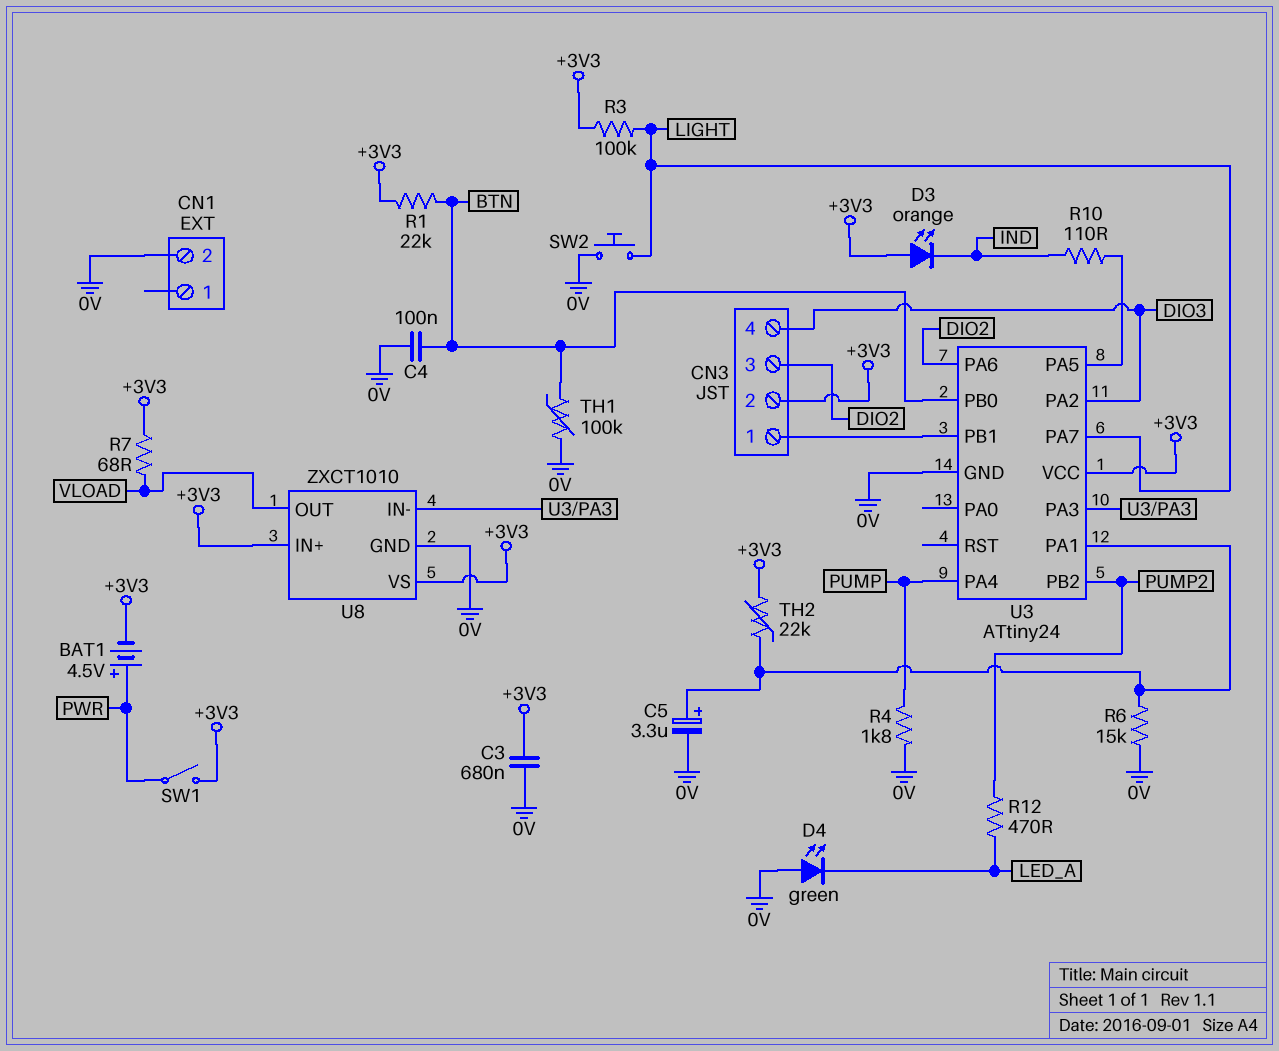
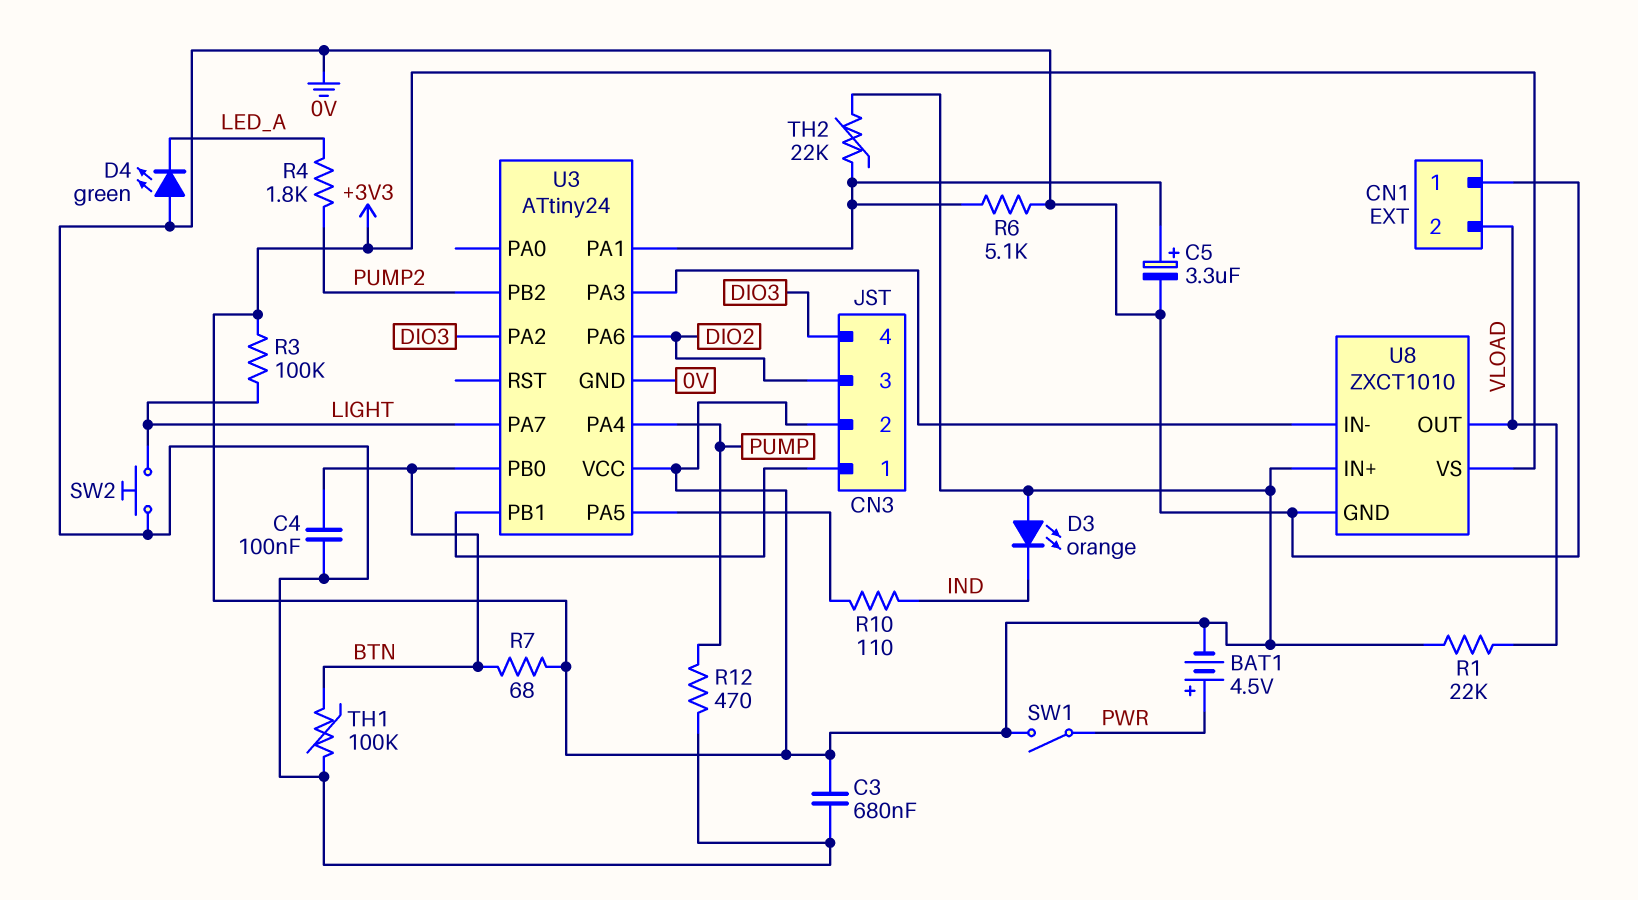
CN1 pin 1: none -> 0V
CN1 pin 2: 0V -> VLOAD
R1: 22k (+3V3, BTN) -> 22k (+3V3, VLOAD)
R4: 1.8k (0V, PUMP) -> 1.8k (LED_A, PUMP2)
R6: 15k (0V, U3/PA1) -> 5.1k (0V, U3/PA1)
R7: 68 (+3V3, VLOAD) -> 68 (+3V3, BTN)
R12: 470 (LED_A, PUMP2) -> 470 (0V, PUMP)

